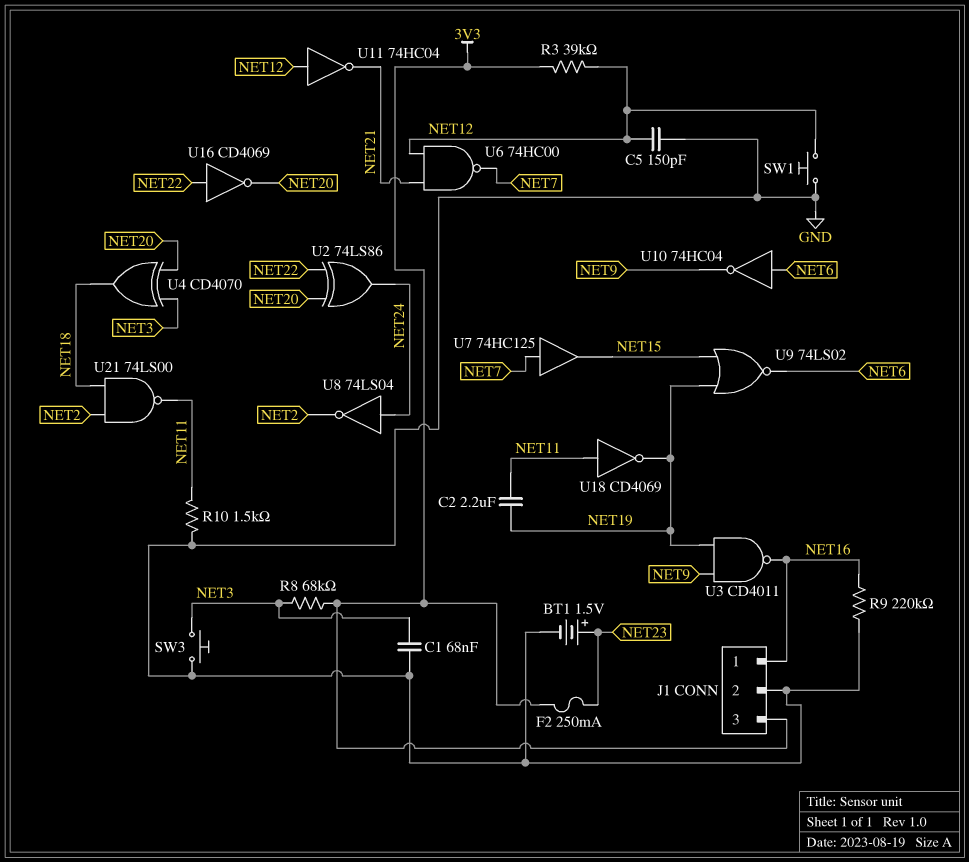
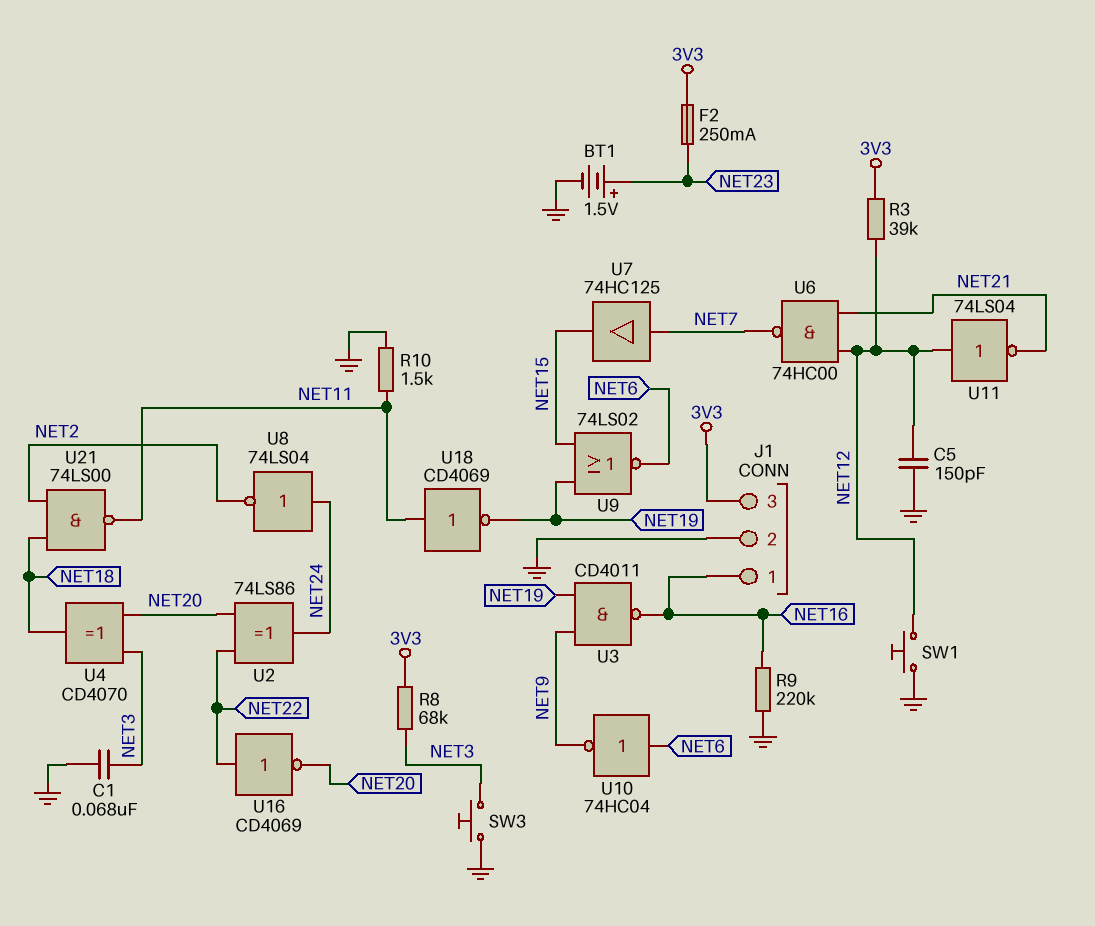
C2: 2.2uF (NET11, NET19) -> none
U11: NOT 74HC04 (in NET12, out NET21) -> NOT 74LS04 (in NET12, out NET21)

